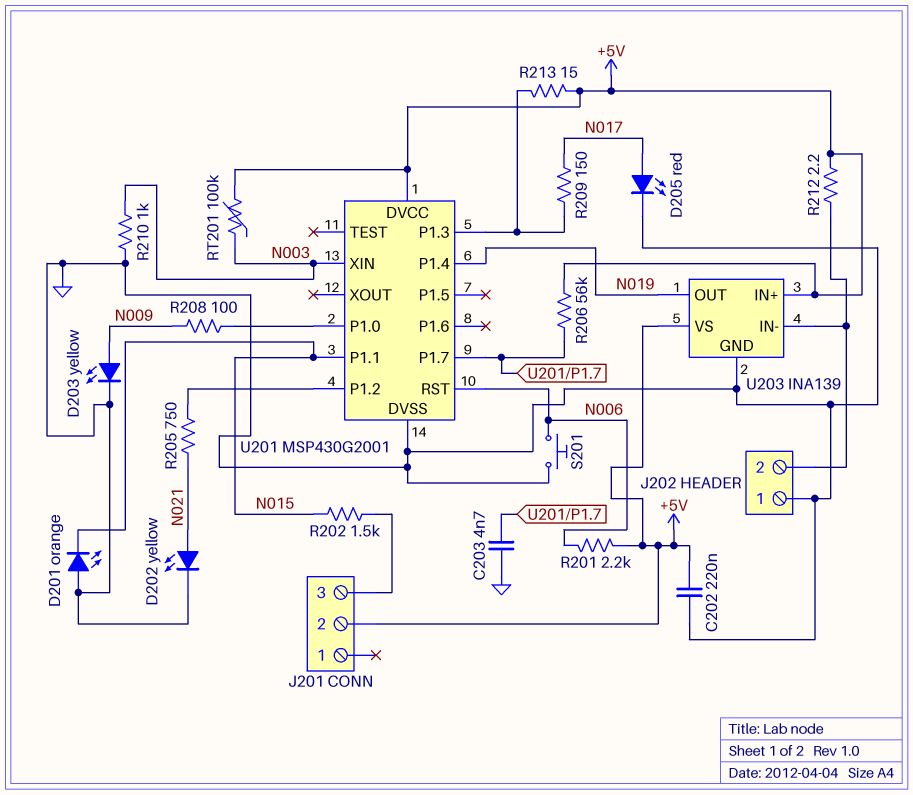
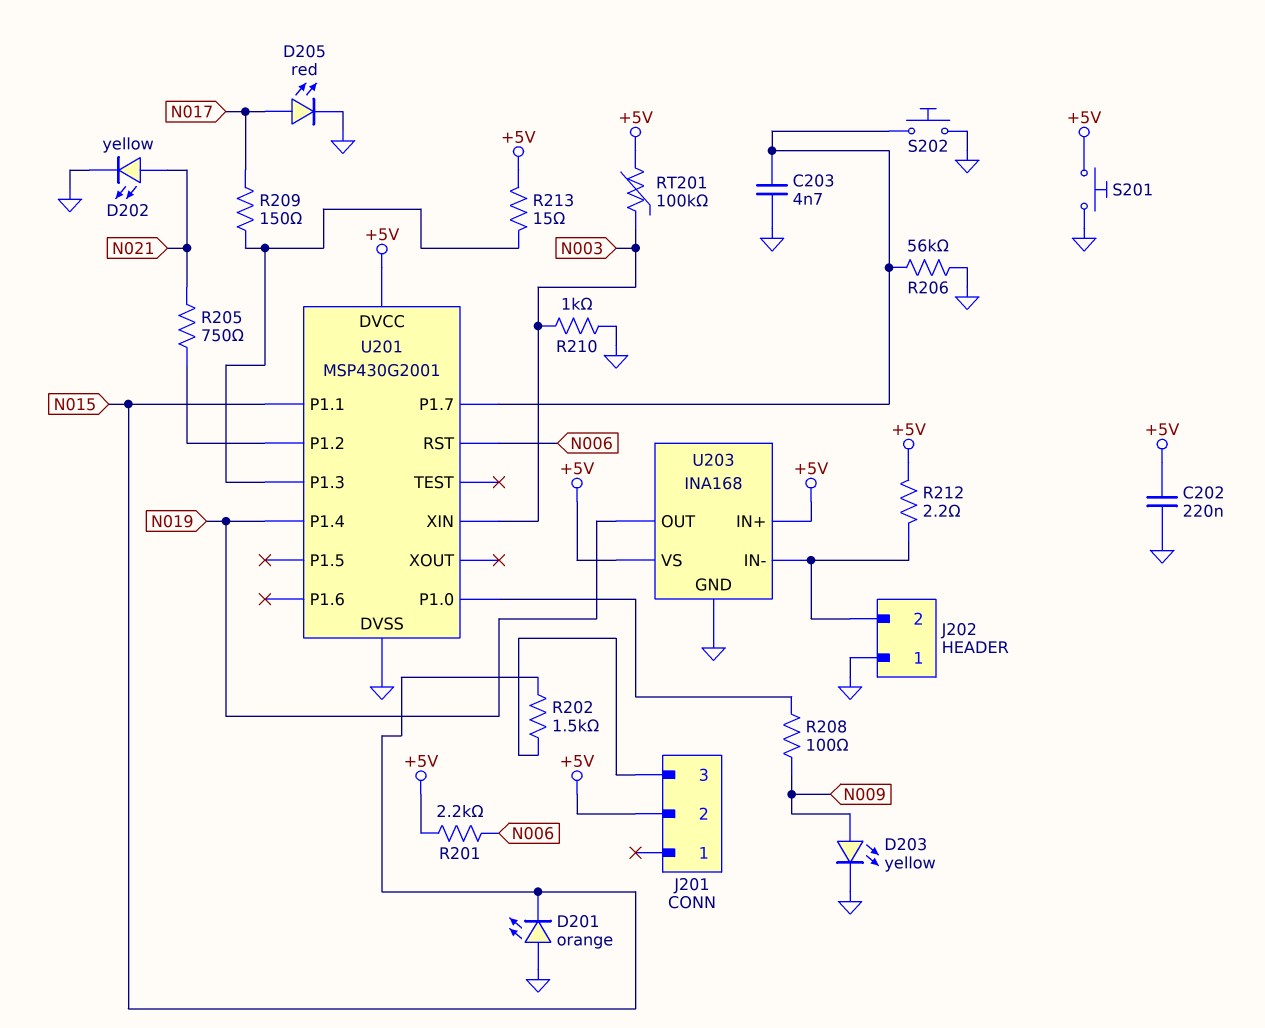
R206: 56k (+5V, U201/P1.7) -> 56k (GND, U201/P1.7)
S201: button (GND, N006) -> button (+5V, GND)
S202: none -> button (GND, U201/P1.7)
U203: INA139 -> INA168

